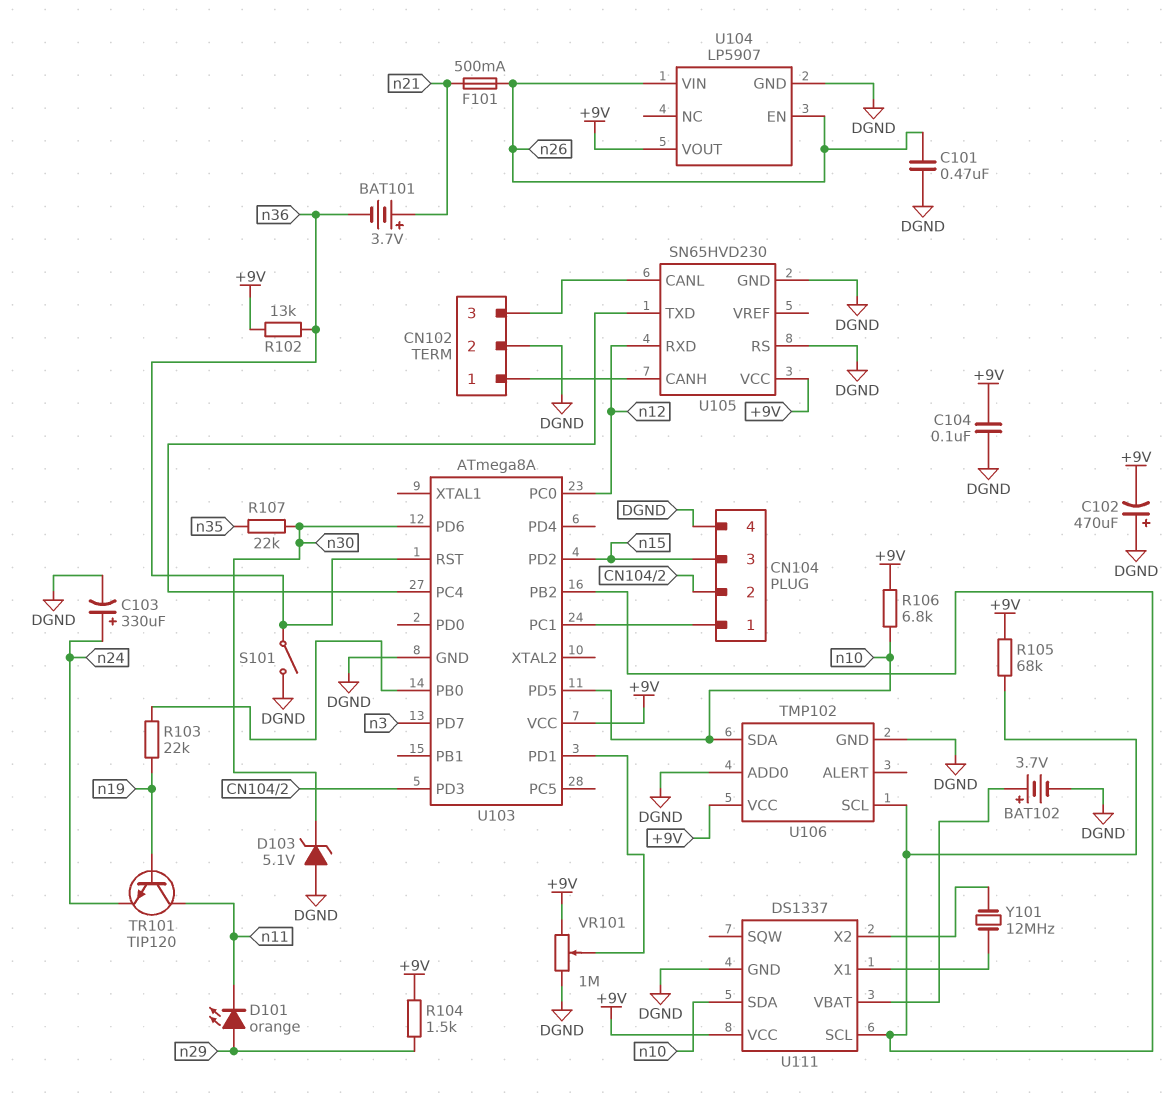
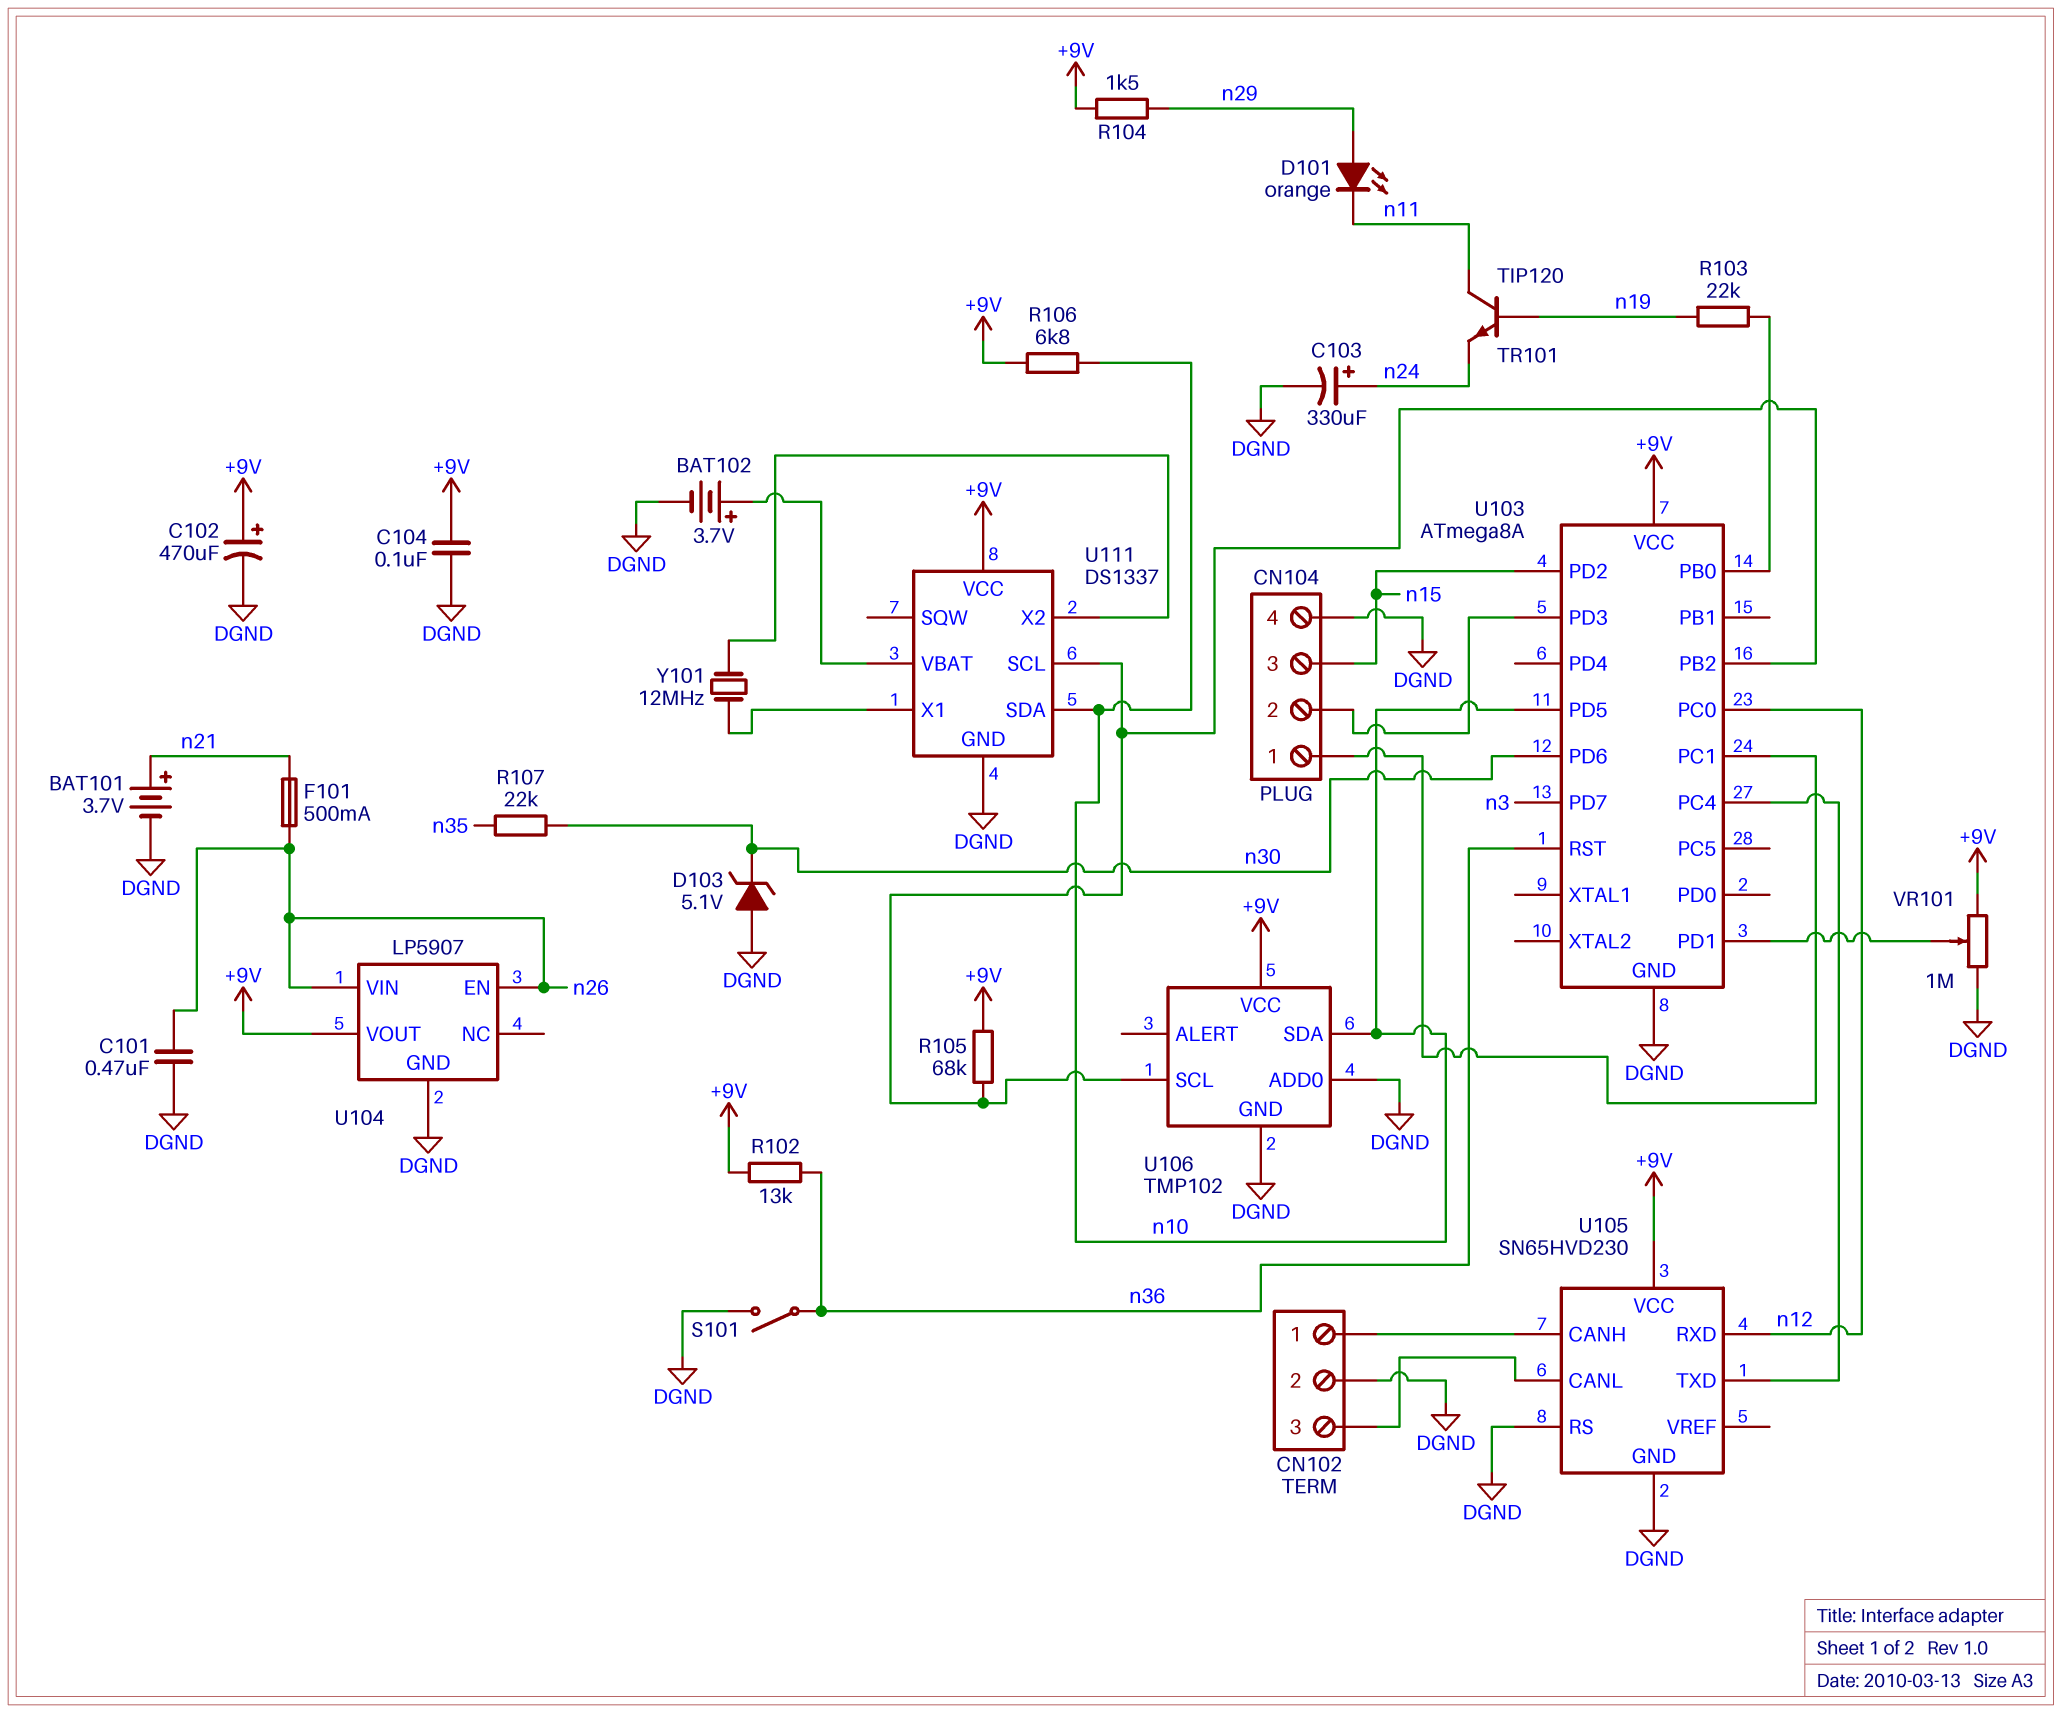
BAT101: 3.7V (plus n21, minus n36) -> 3.7V (plus n21, minus DGND)
C102: 470uF (plus DGND, minus +9V) -> 470uF (plus +9V, minus DGND)

